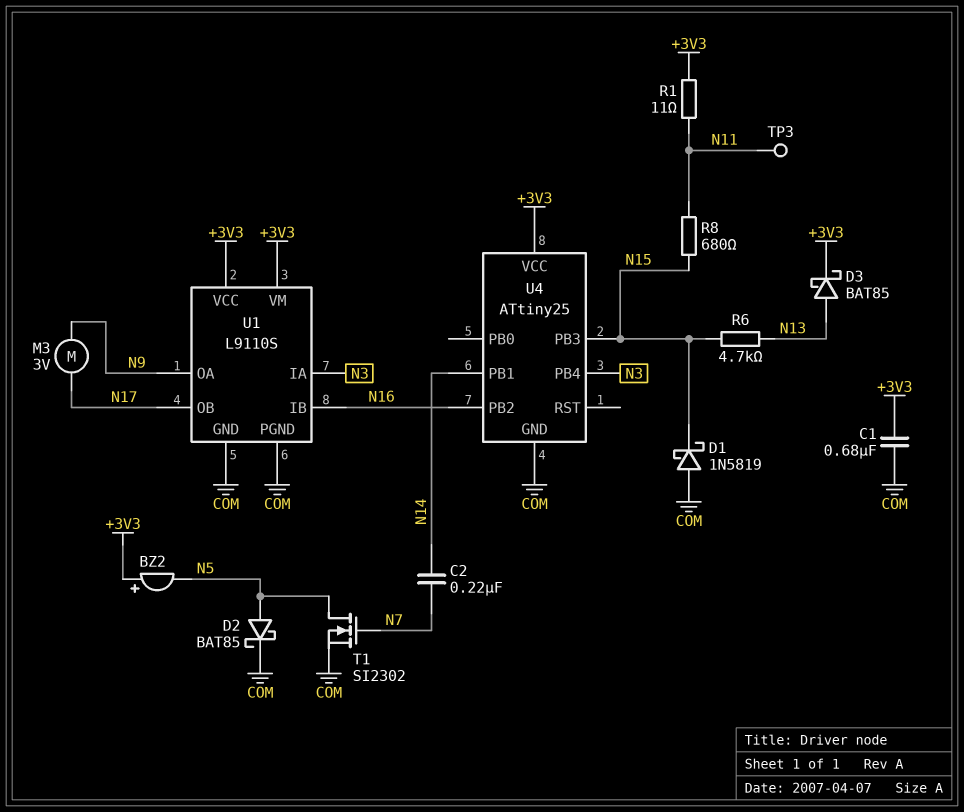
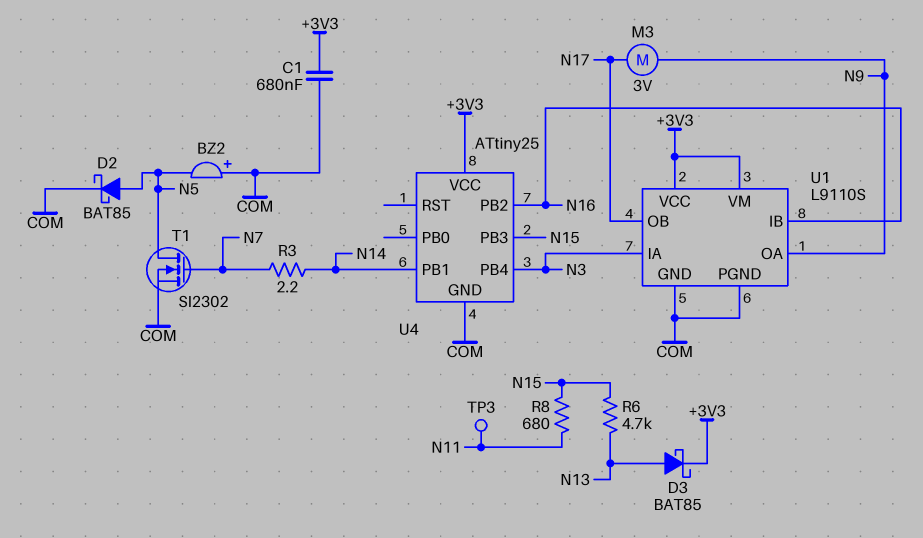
BZ2: buzzer (plus +3V3, minus N5) -> buzzer (plus COM, minus N5)
C2: 220nF (N7, N14) -> none
D1: schottky 1N5819 (A COM, K N15) -> none
R1: 11 (+3V3, N11) -> none
R3: none -> 2.2 (N7, N14)

